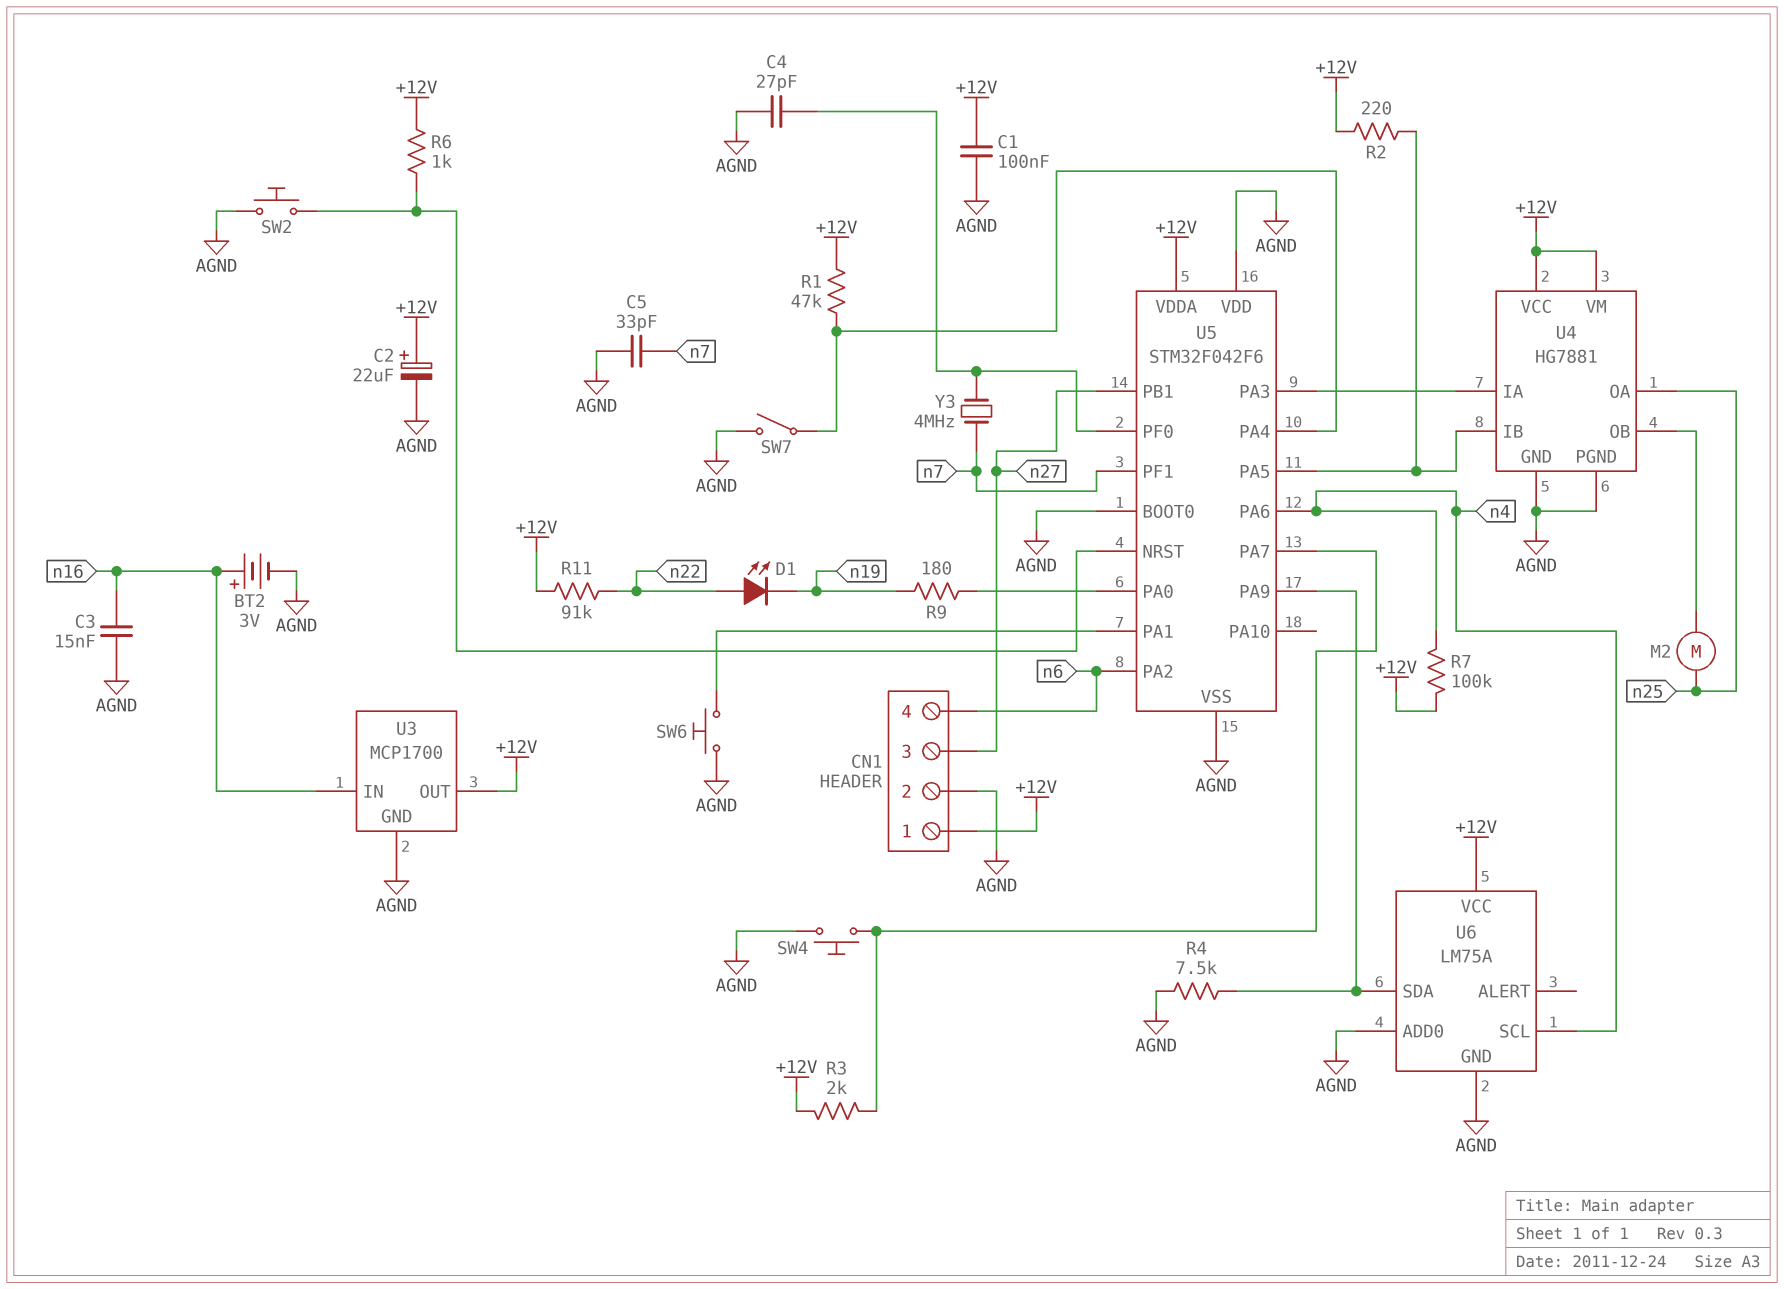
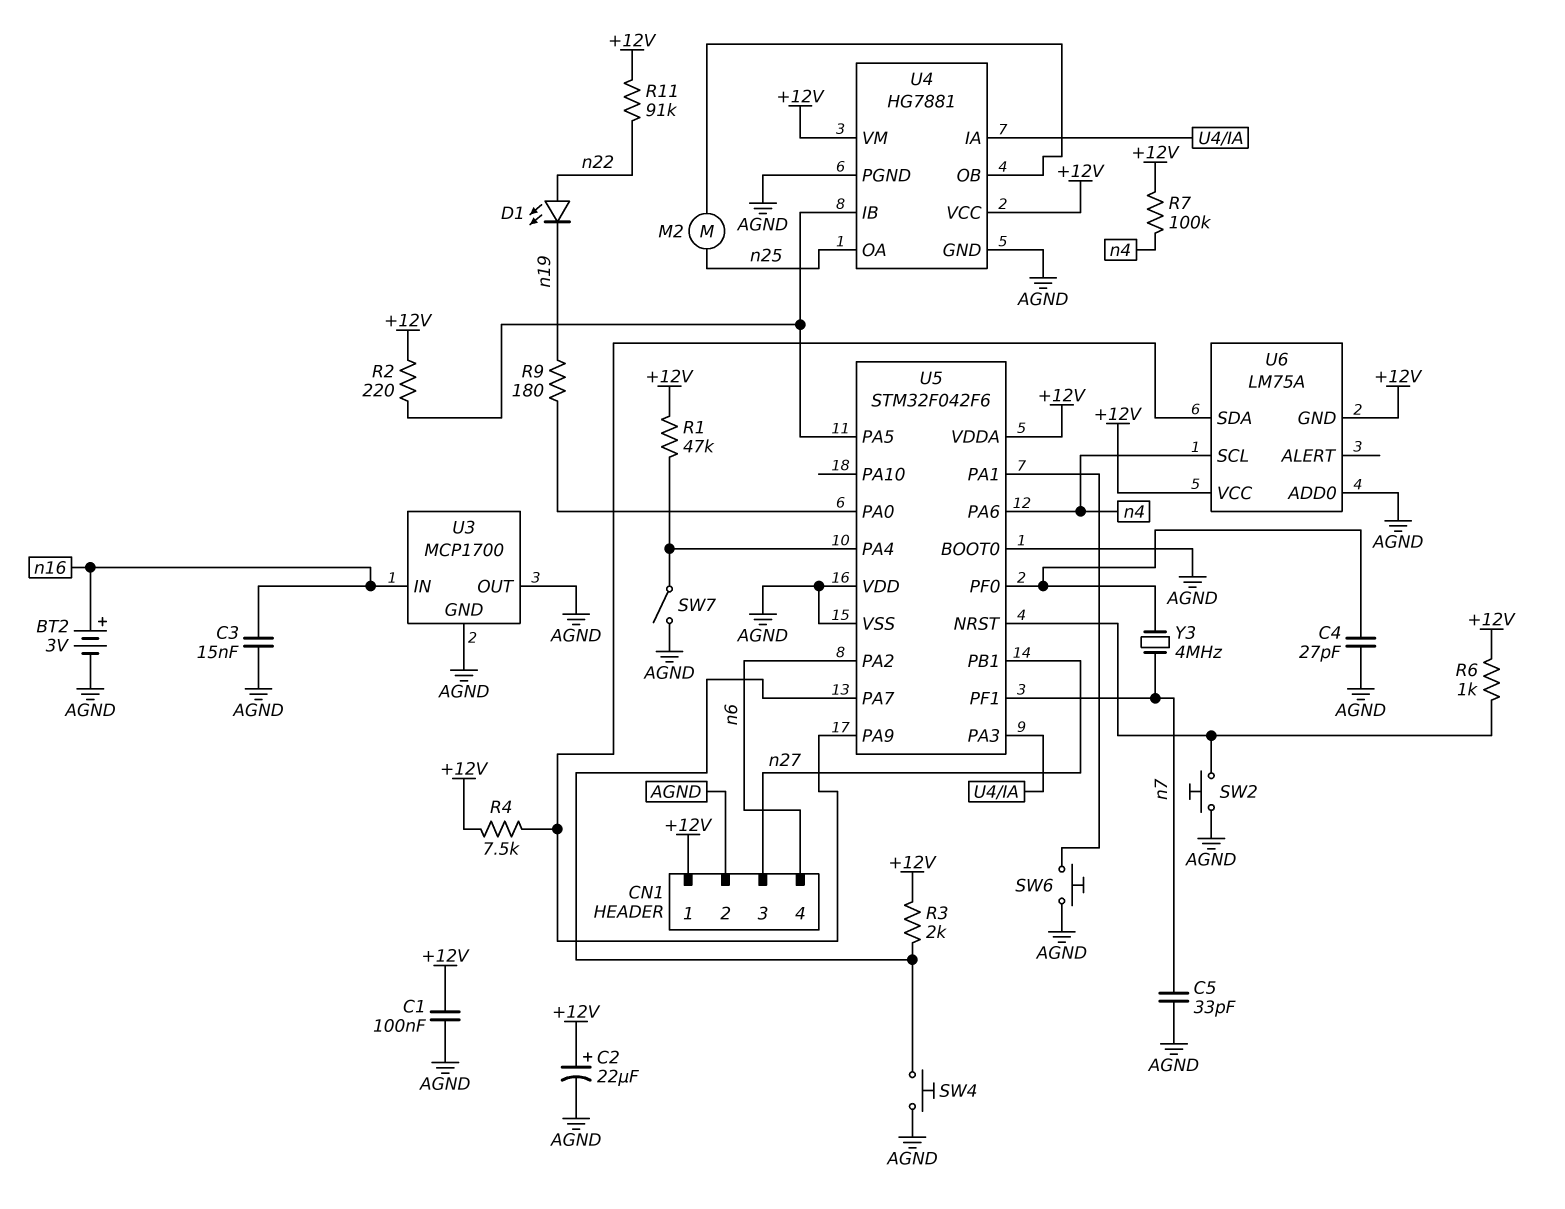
R4: 7.5k (AGND, U5/PA9) -> 7.5k (+12V, U5/PA9)
U3 pin OUT: +12V -> AGND
U6 pin GND: AGND -> +12V

